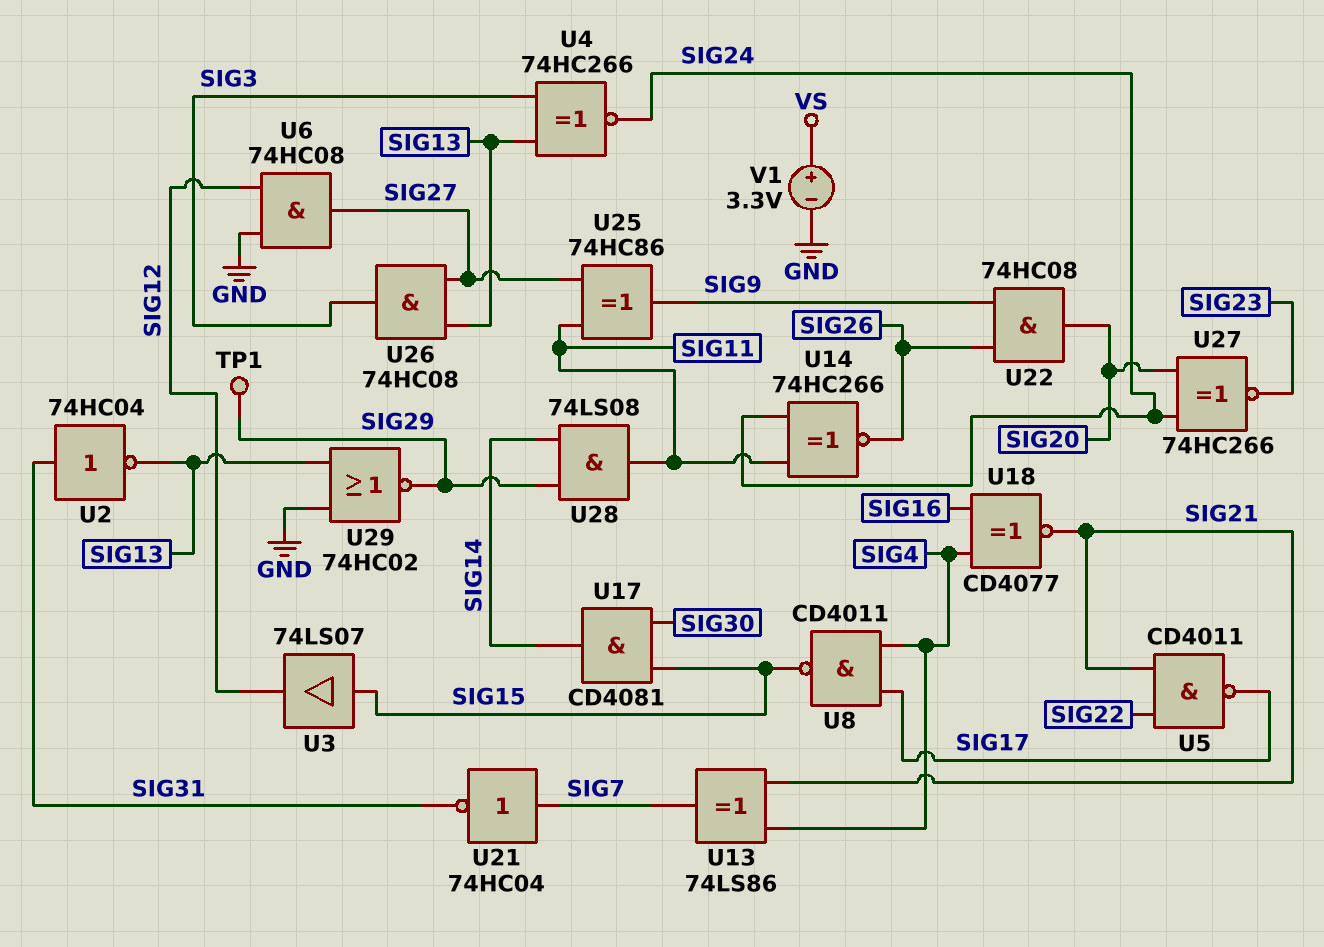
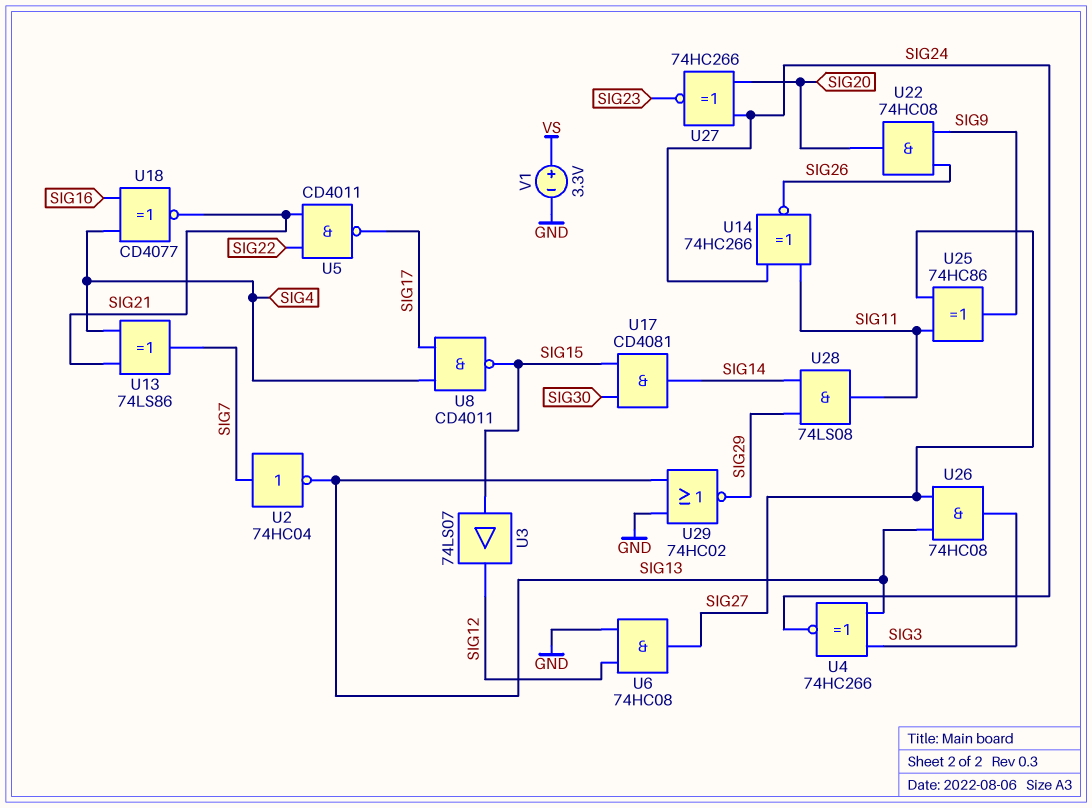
TP1: test point (SIG29) -> none
U2: NOT 74HC04 (in SIG31, out SIG13) -> NOT 74HC04 (in SIG7, out SIG13)
U21: NOT 74HC04 (in SIG7, out SIG31) -> none

